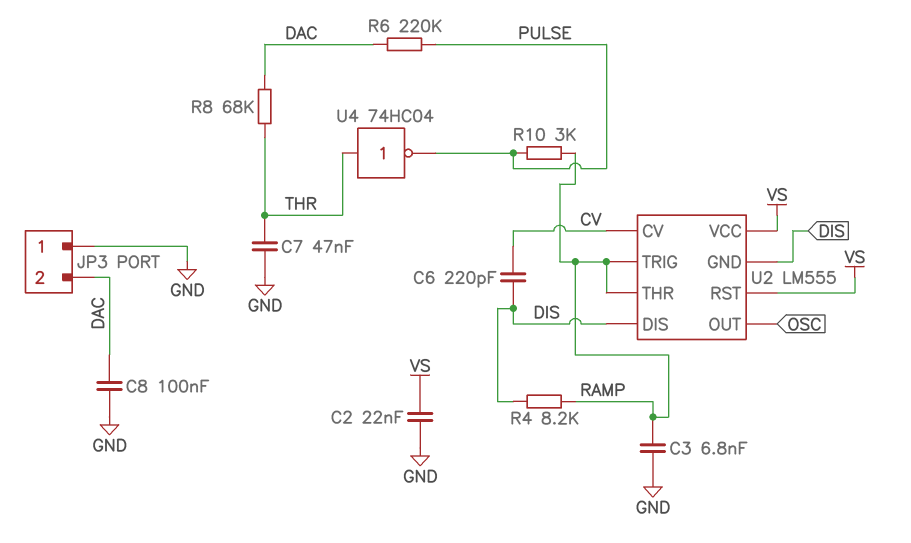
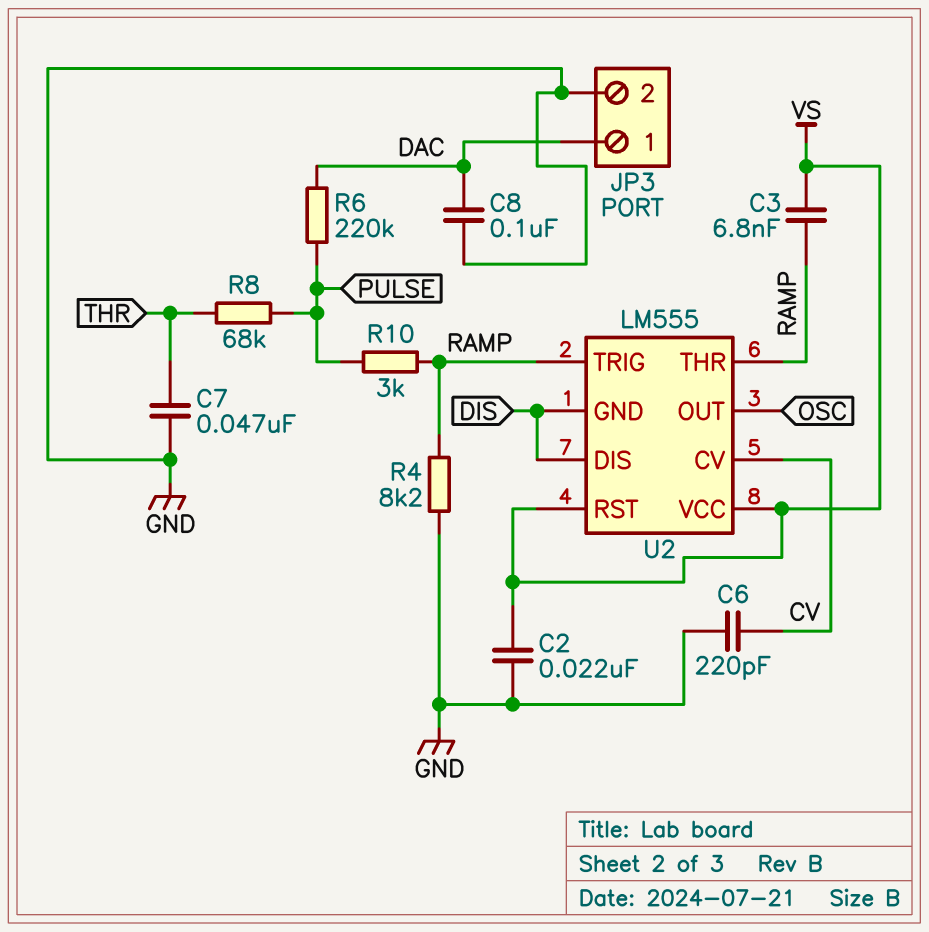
C3: 6.8nF (GND, RAMP) -> 6.8nF (RAMP, VS)
C6: 220pF (CV, DIS) -> 220pF (CV, GND)
JP3 pin 1: GND -> DAC
JP3 pin 2: DAC -> GND
R4: 8.2k (DIS, RAMP) -> 8.2k (GND, RAMP)
R8: 68k (DAC, THR) -> 68k (PULSE, THR)
U4: NOT 74HC04 (in THR, out PULSE) -> none

